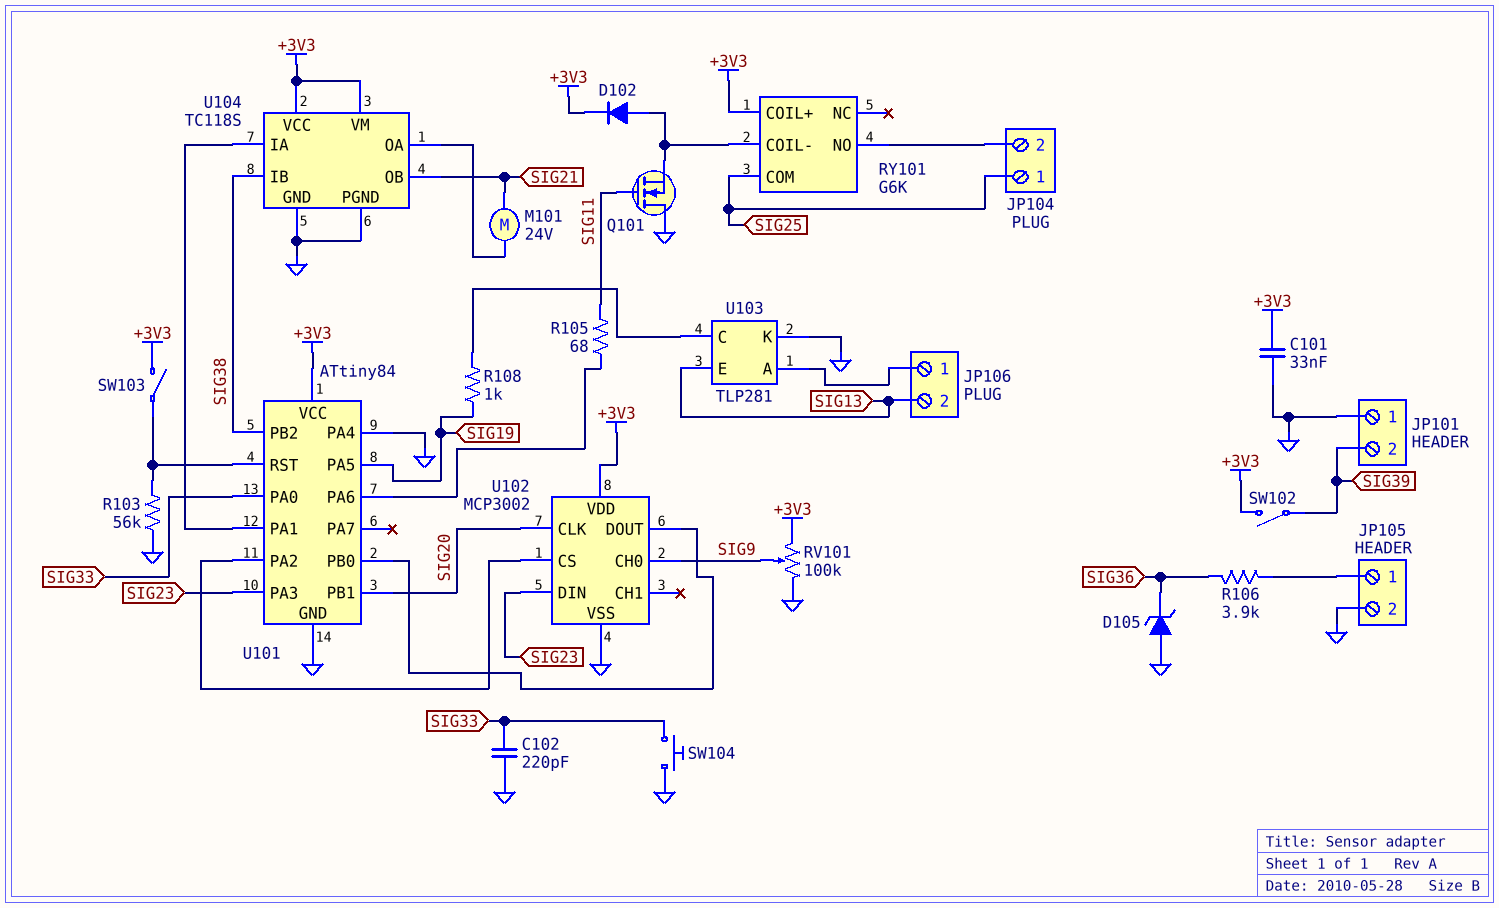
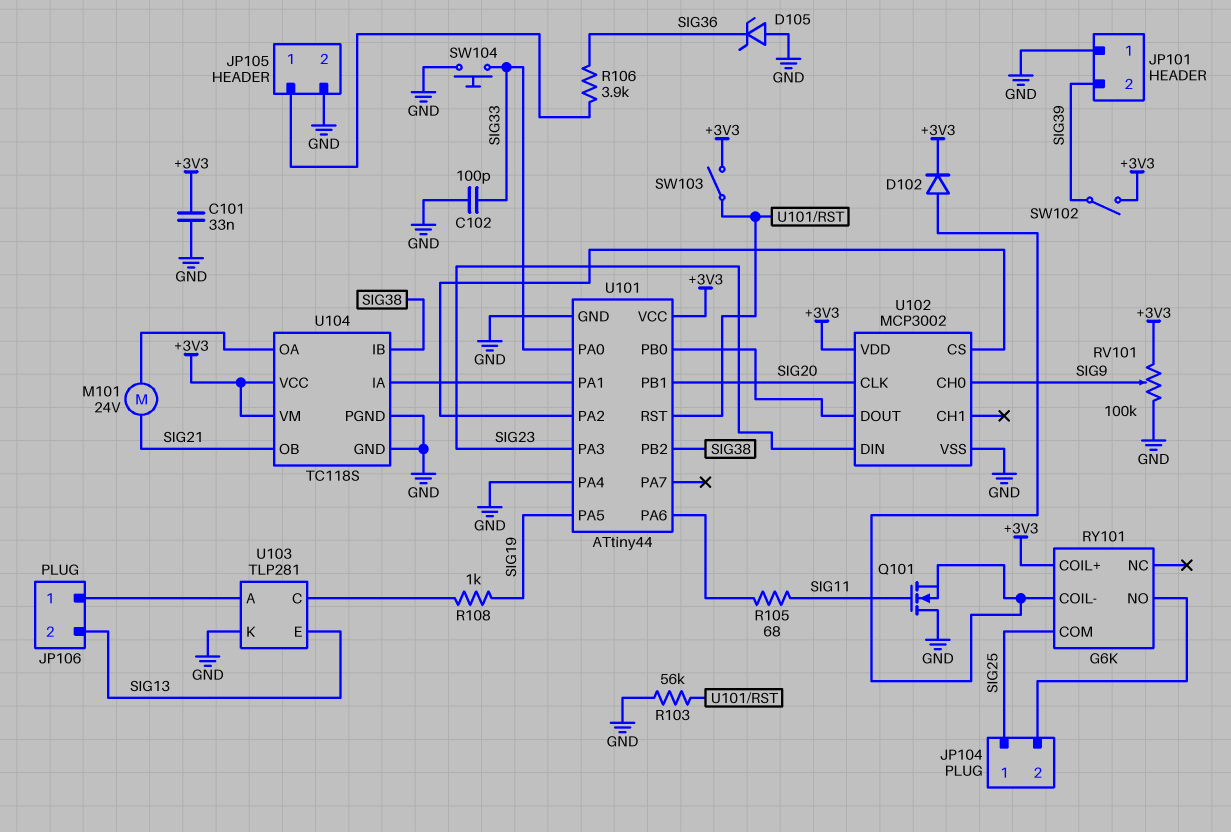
C102: 220pF (GND, SIG33) -> 100pF (GND, SIG33)
U101: ATtiny84 -> ATtiny44

